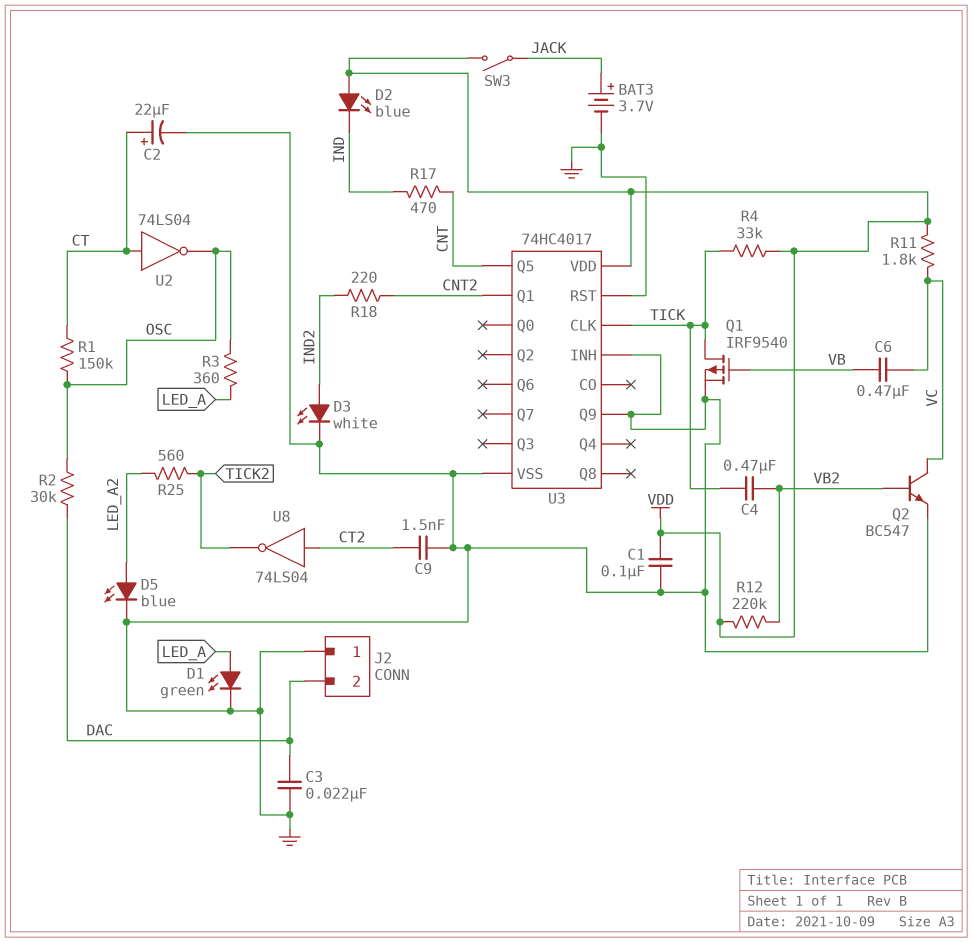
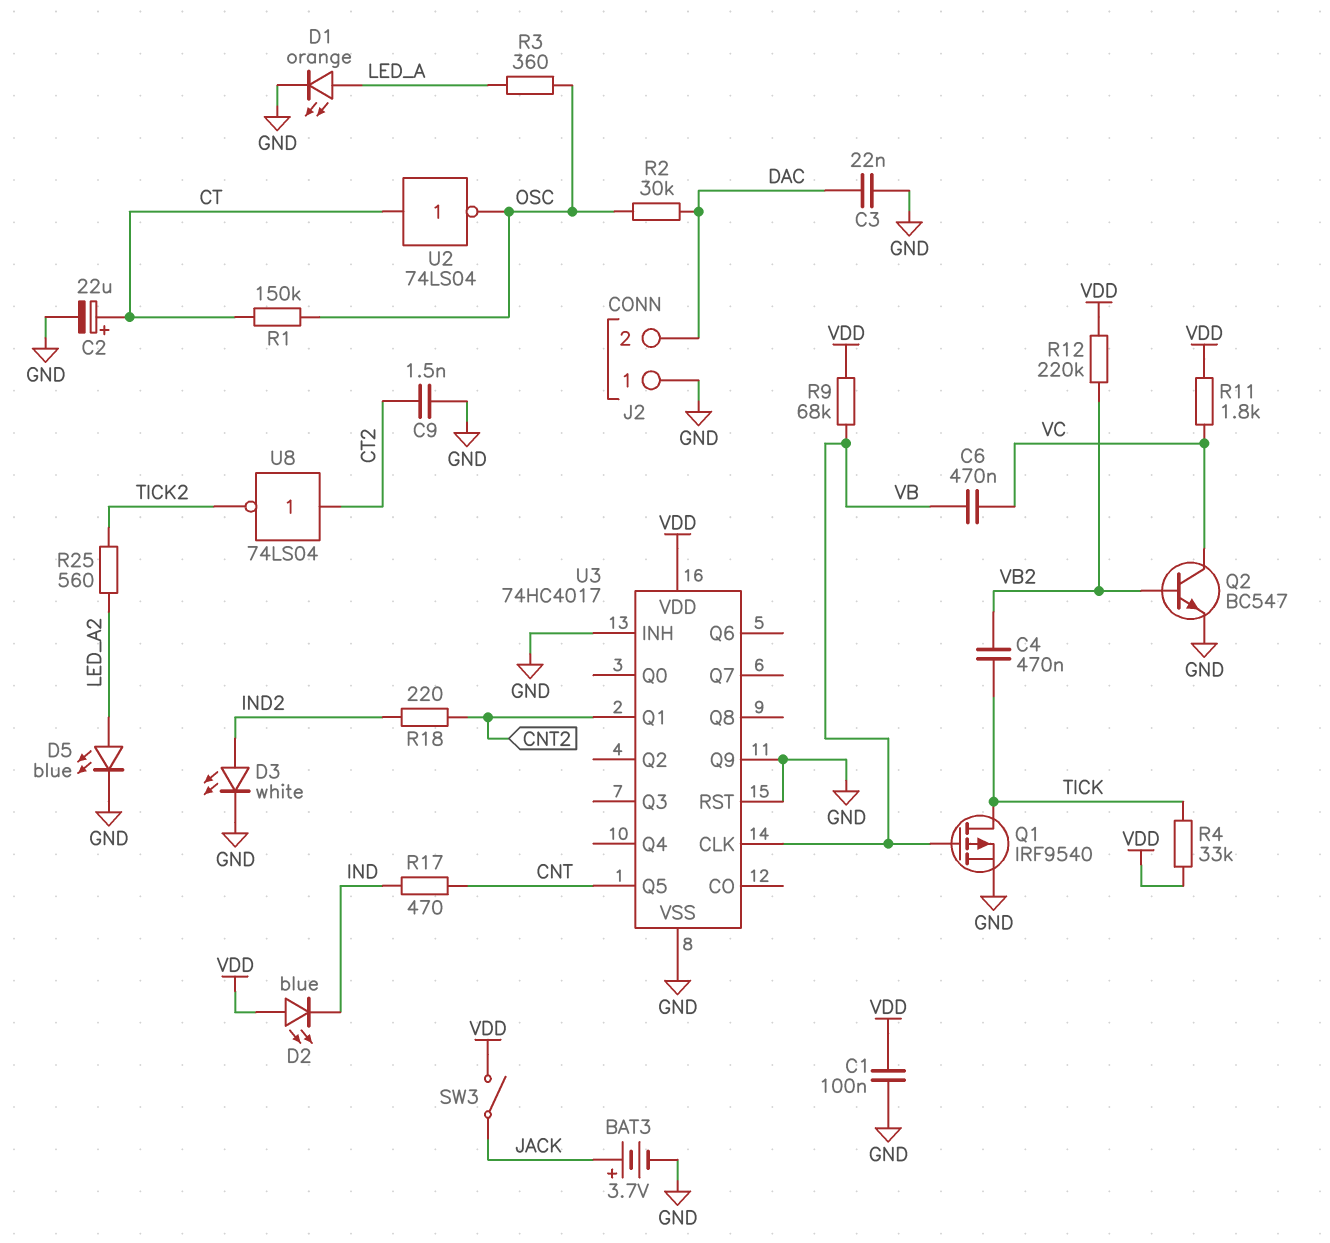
D1: LED green (A LED_A, K GND) -> LED orange (A LED_A, K GND)
R9: none -> 68k (VB, VDD)
U3 pin CLK: TICK -> VB

